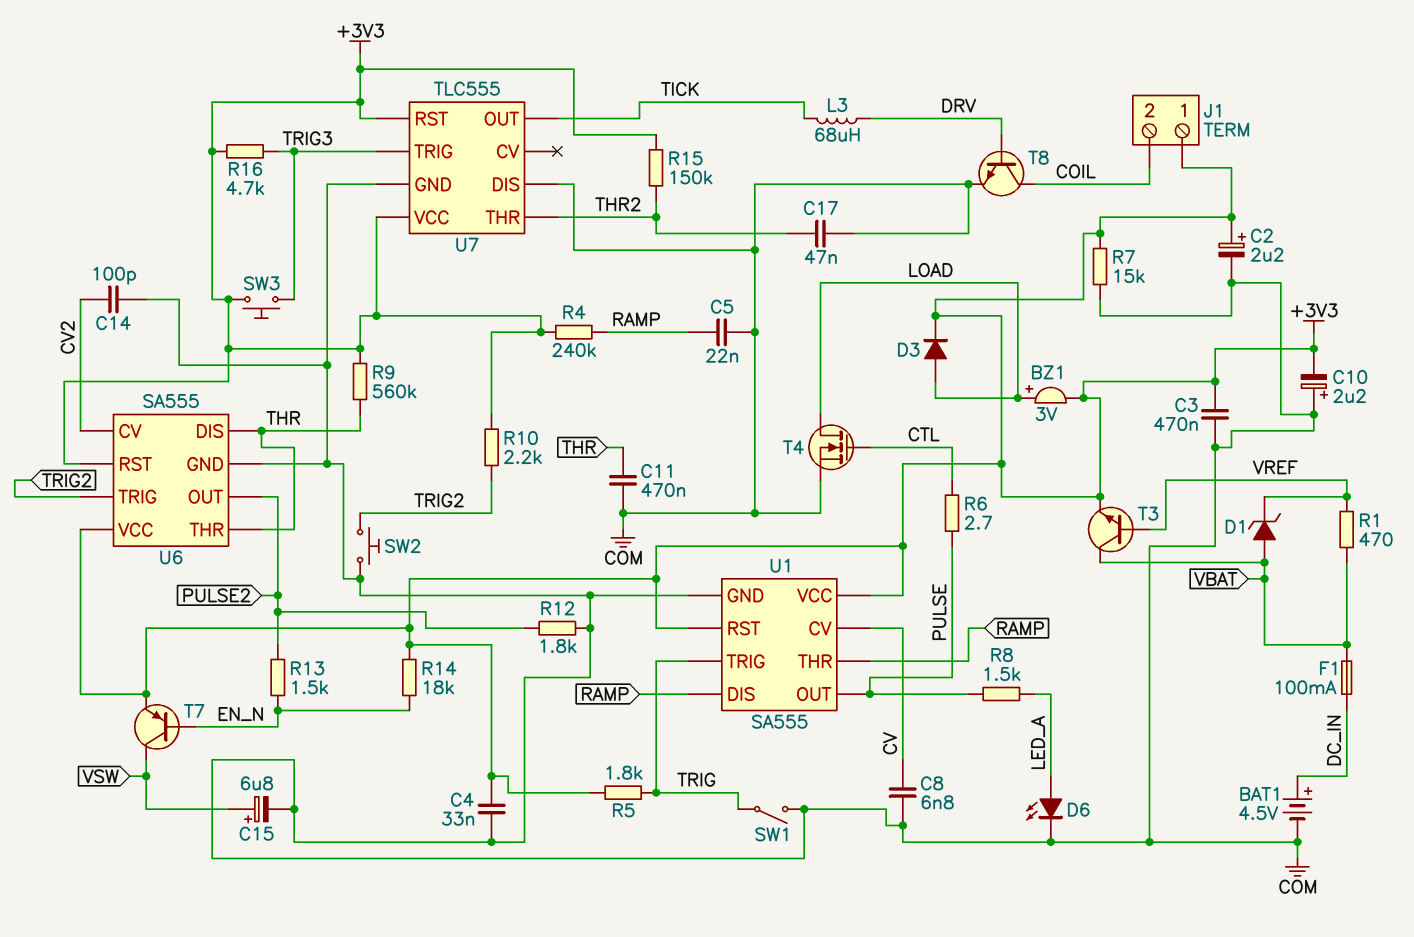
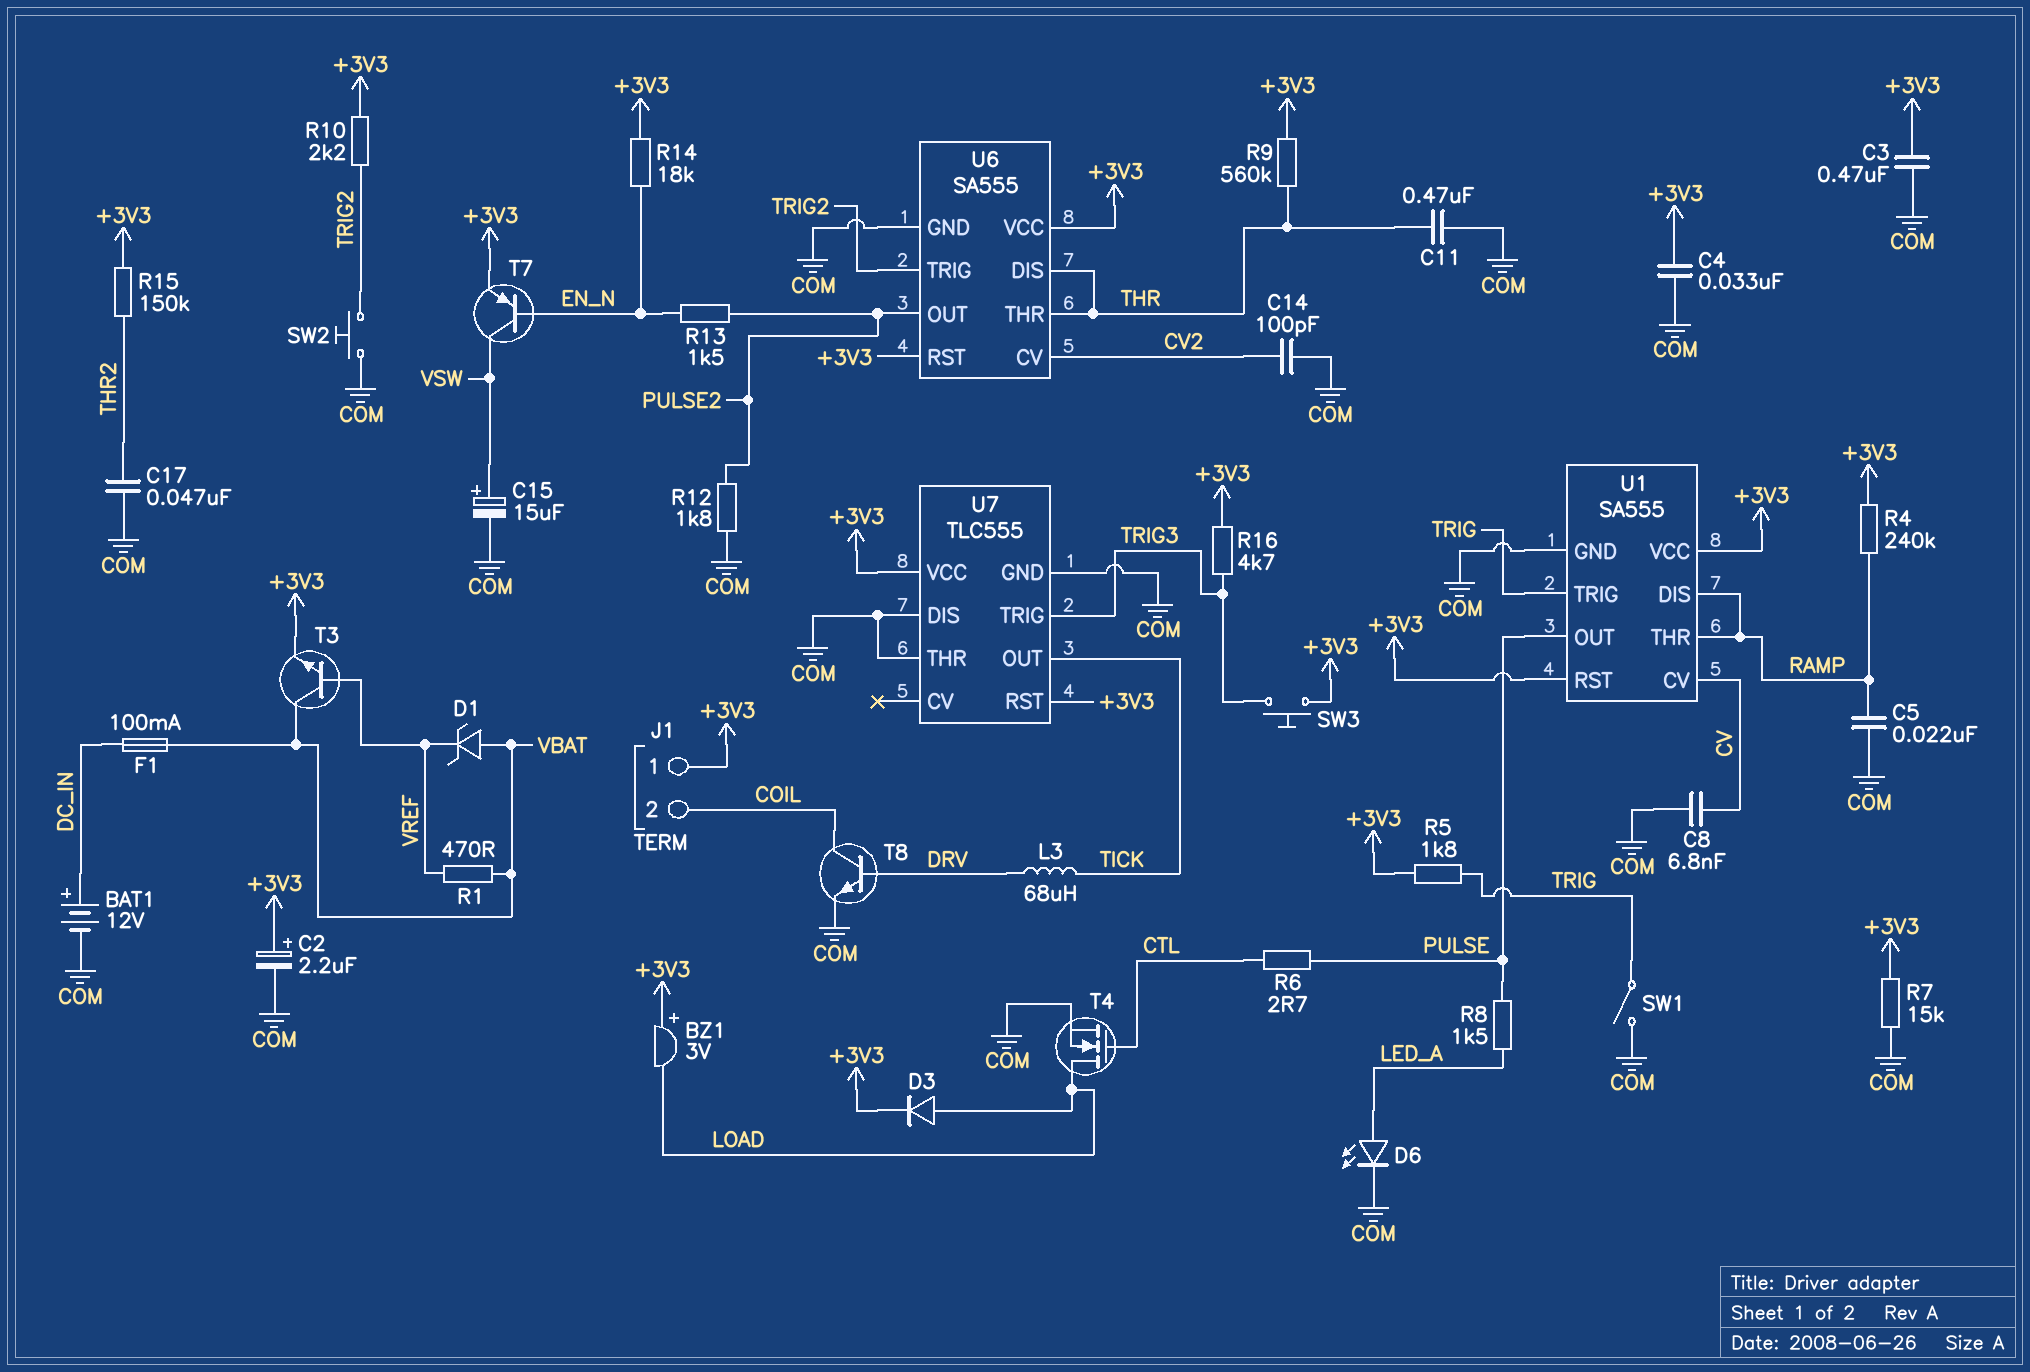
BAT1: 4.5V (plus DC_IN, minus COM) -> 12V (plus DC_IN, minus COM)
BZ1: buzzer 3V (plus LOAD, minus +3V3) -> buzzer 3V (plus +3V3, minus LOAD)
C10: 2.2uF (plus COM, minus +3V3) -> none
C15: 6.8uF (plus VSW, minus COM) -> 15uF (plus VSW, minus COM)
U7 pin THR: THR2 -> COM

